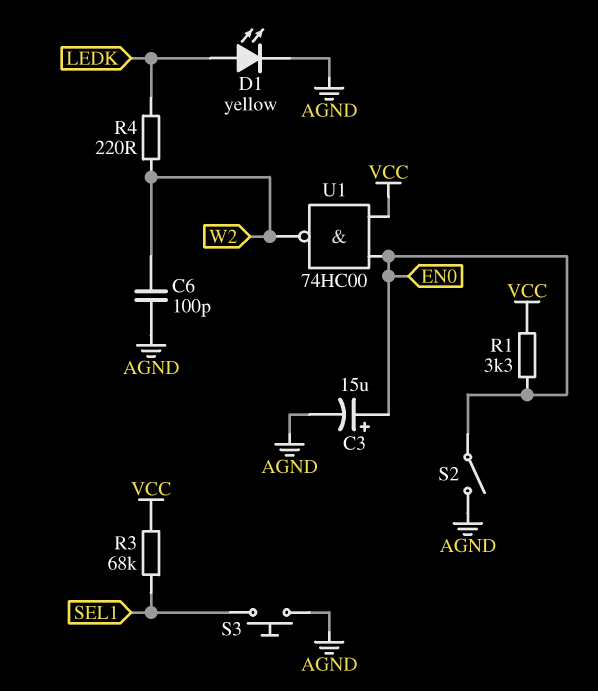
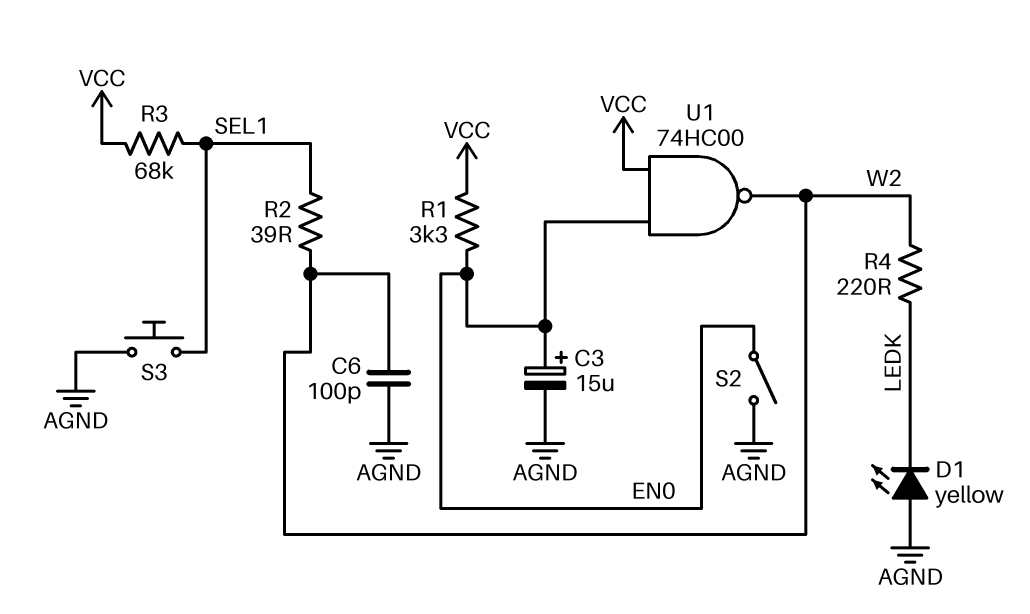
D1: LED yellow (A LEDK, K AGND) -> LED yellow (A AGND, K LEDK)
R2: none -> 39 (SEL1, W2)

